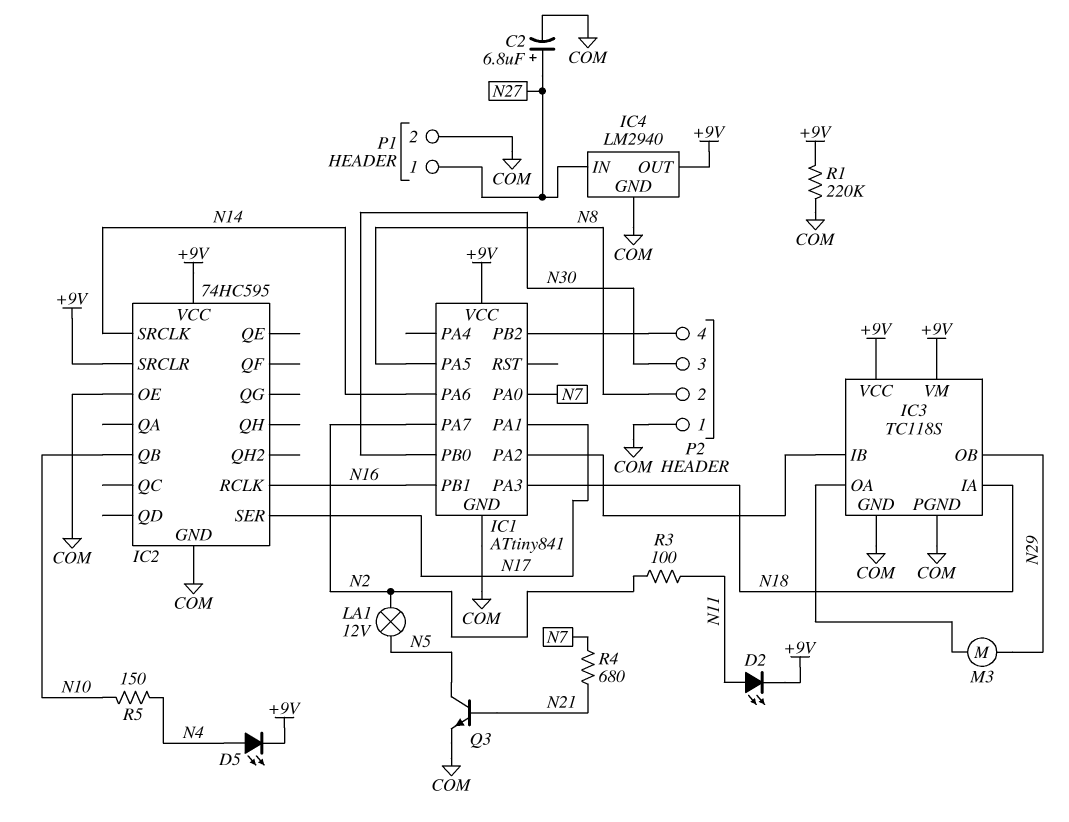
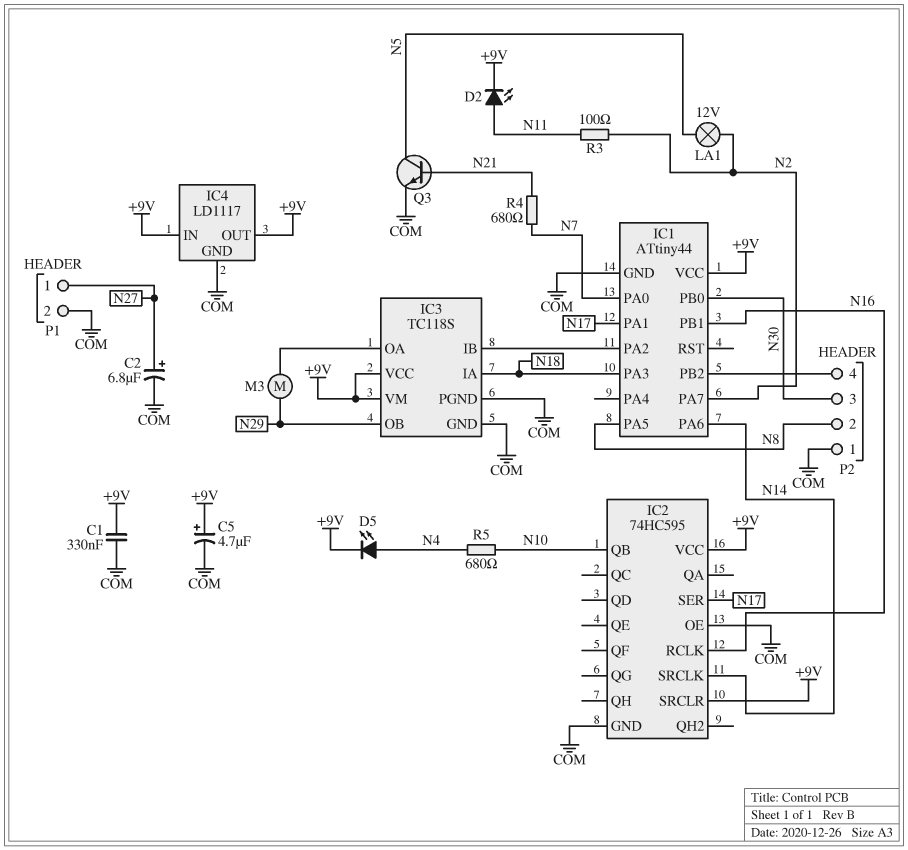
C1: none -> 330nF (+9V, COM)
C5: none -> 4.7uF (plus +9V, minus COM)
IC1: ATtiny841 -> ATtiny44
IC4: LM2940 -> LD1117
IC4 pin IN: N27 -> +9V
R1: 220k (+9V, COM) -> none
R5: 150 (N4, N10) -> 680 (N4, N10)

